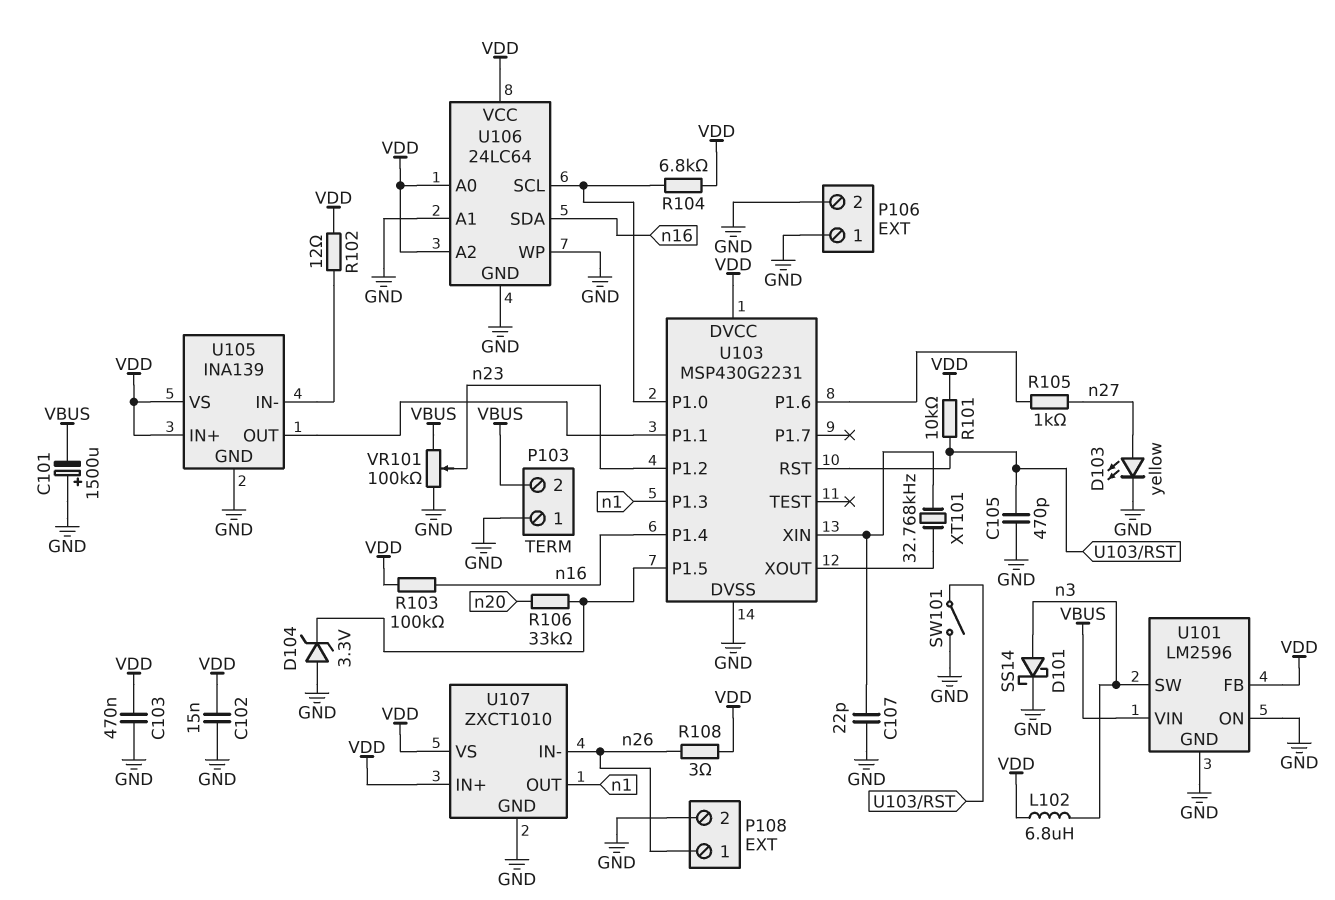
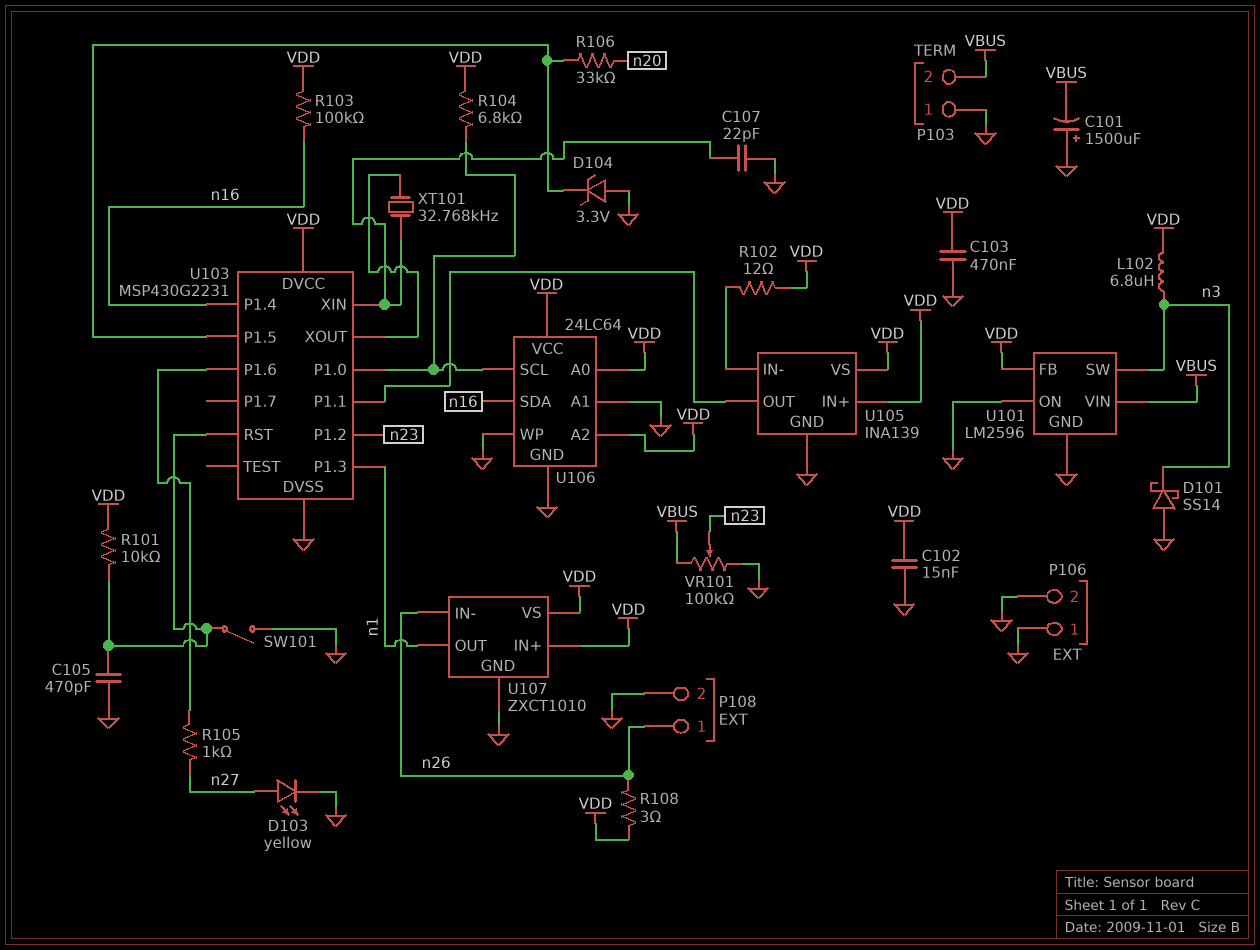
D101: schottky SS14 (A n3, K GND) -> schottky SS14 (A GND, K n3)

